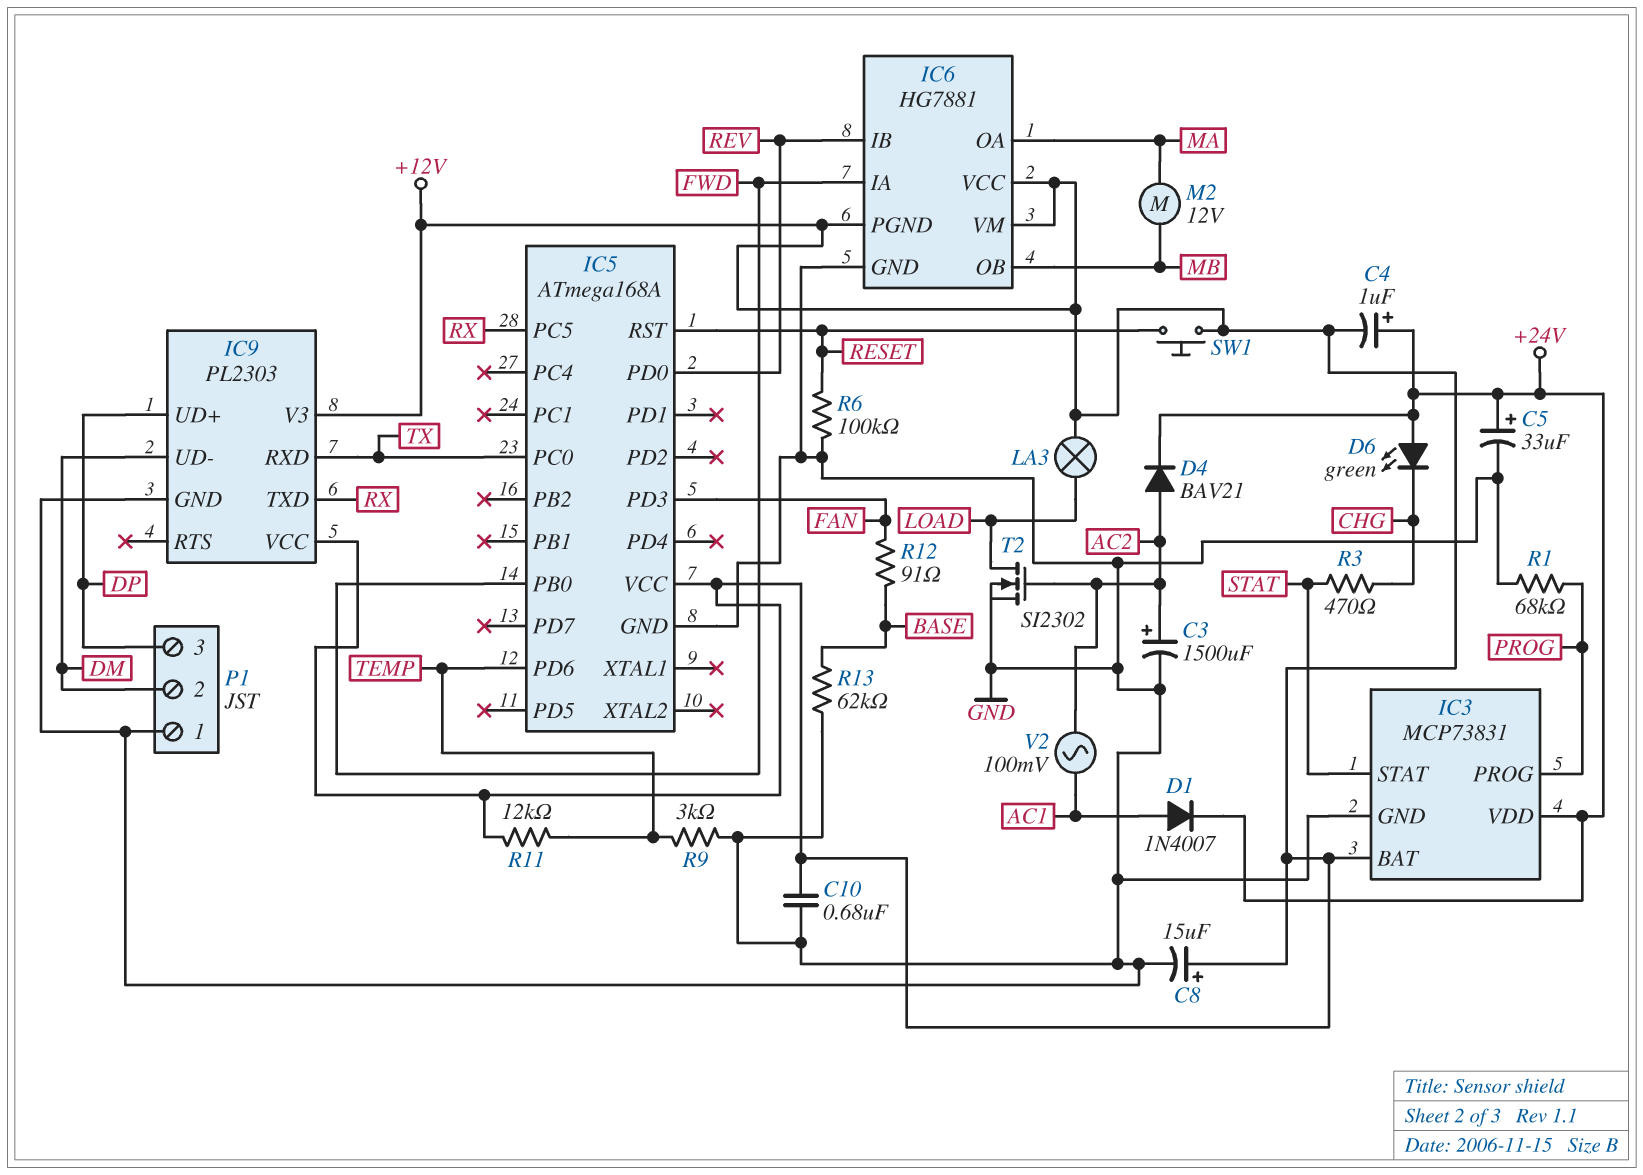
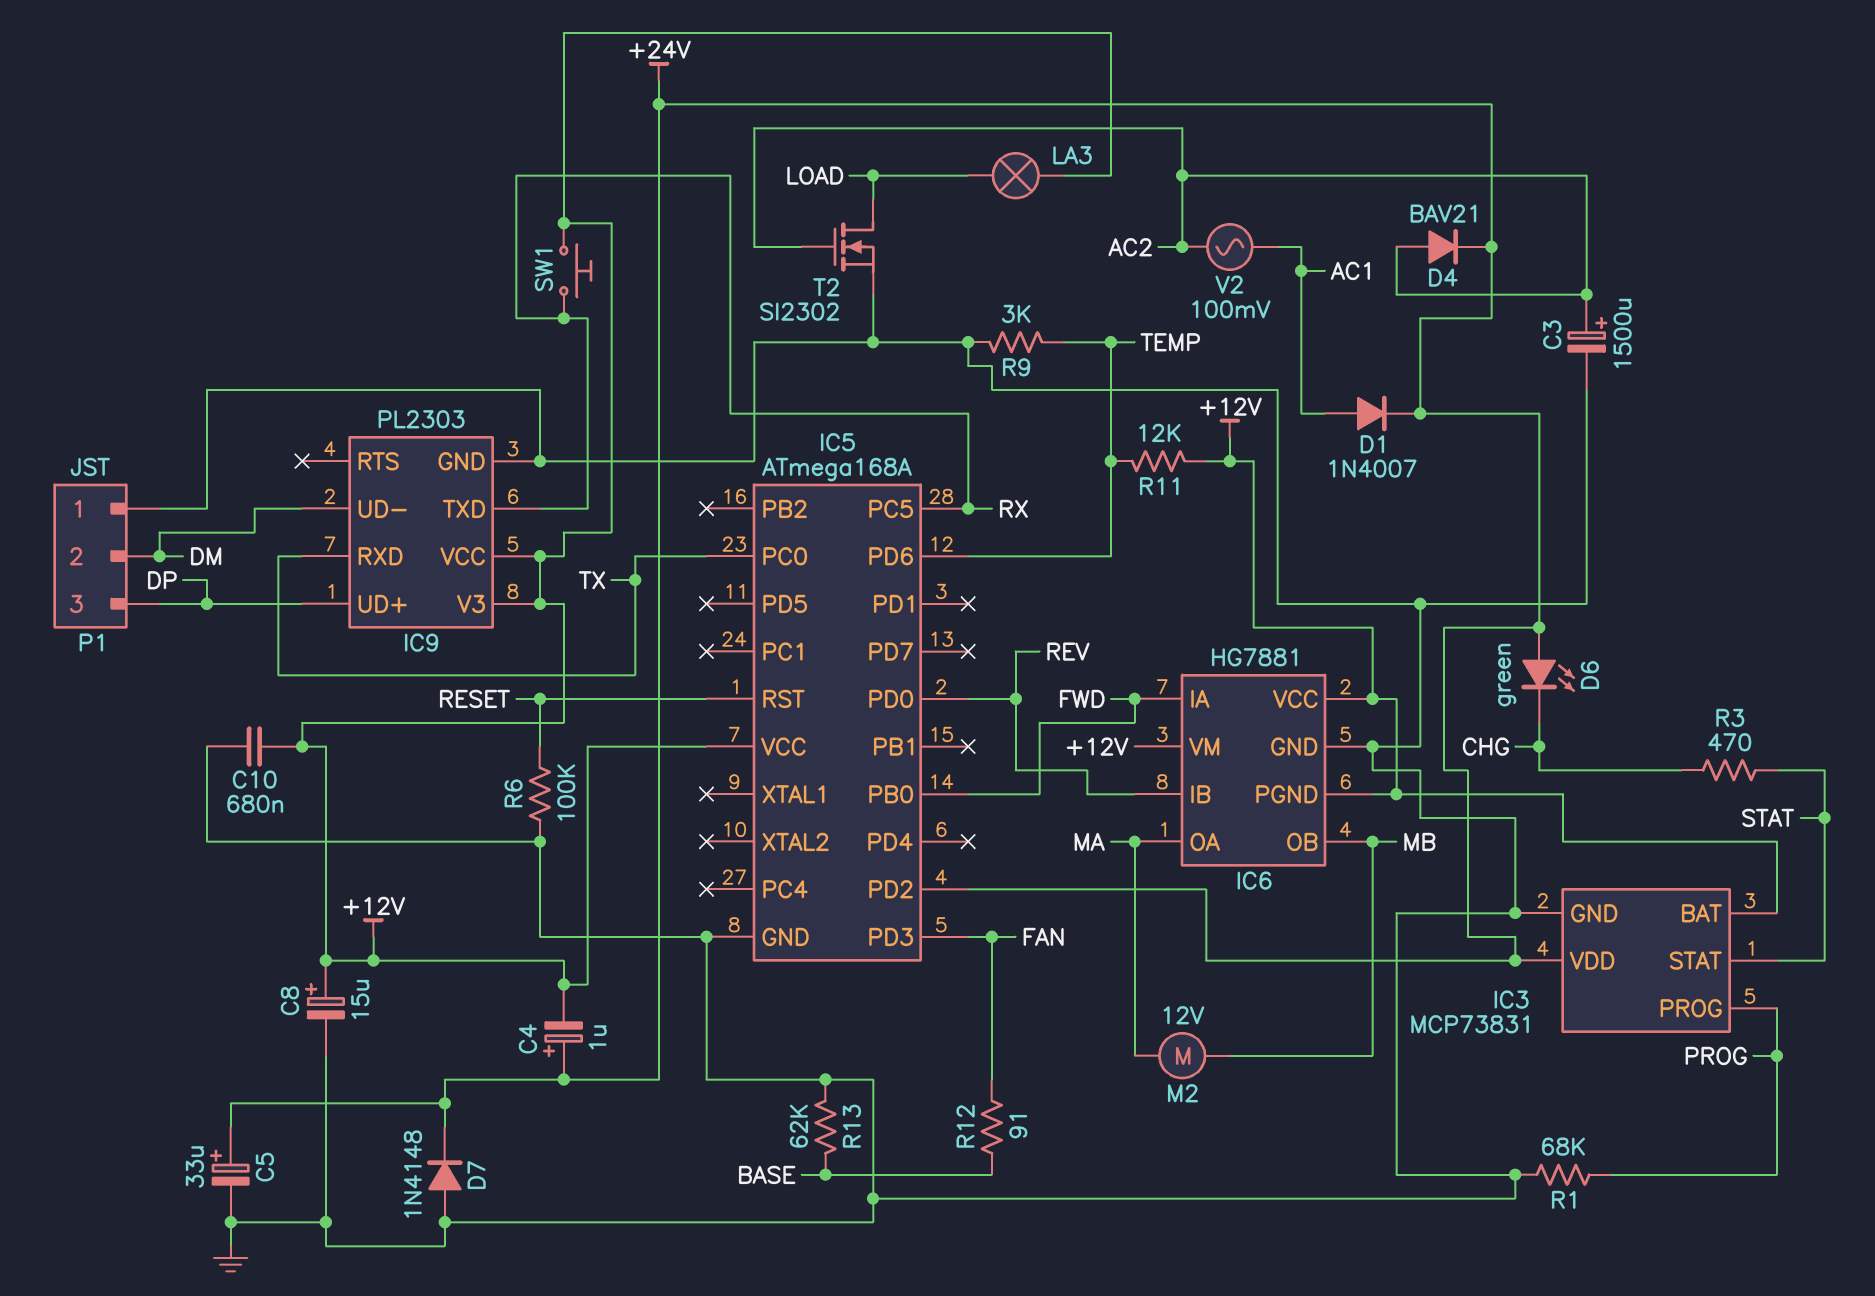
D7: none -> diode 1N4148 (A GND, K +24V)
IC5 pin PD2: none -> +24V
SW1: button (+12V, RESET) -> button (+12V, RX)

